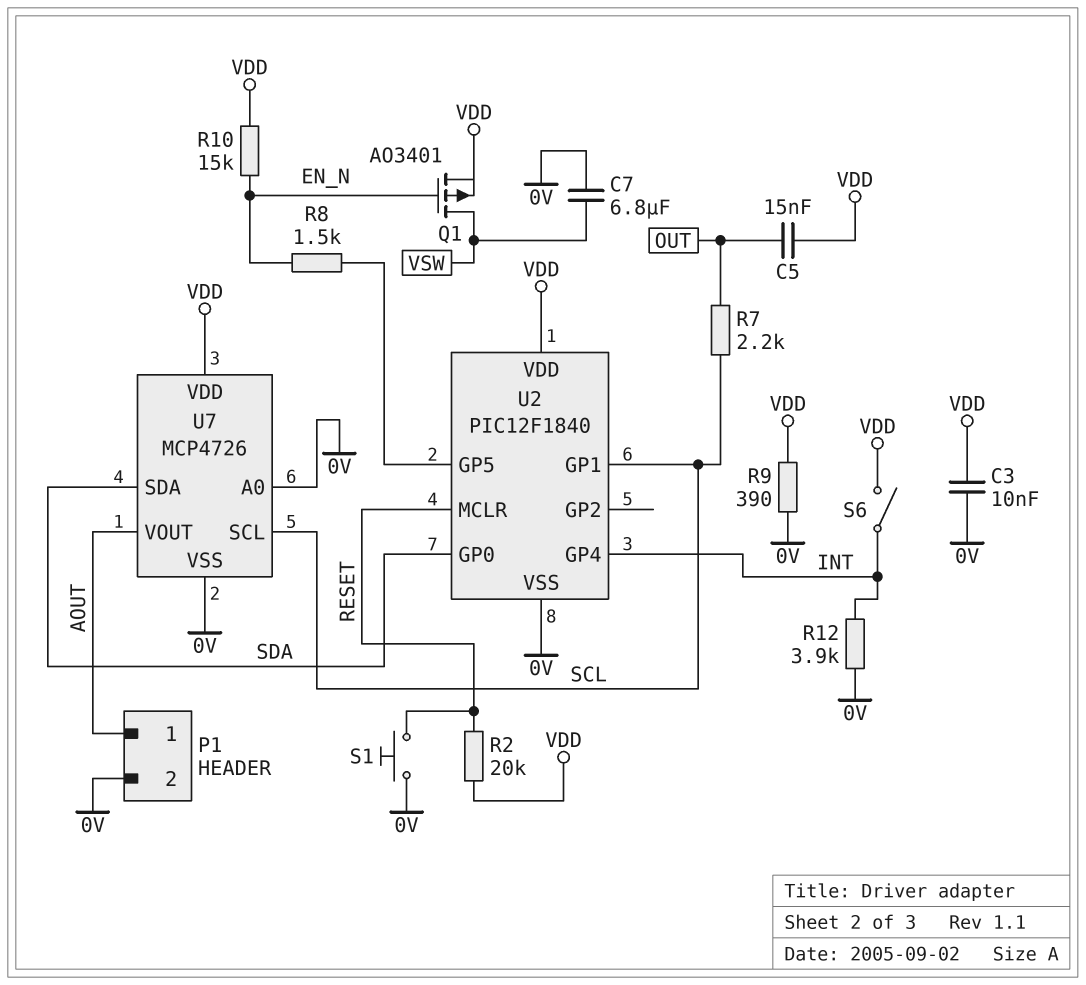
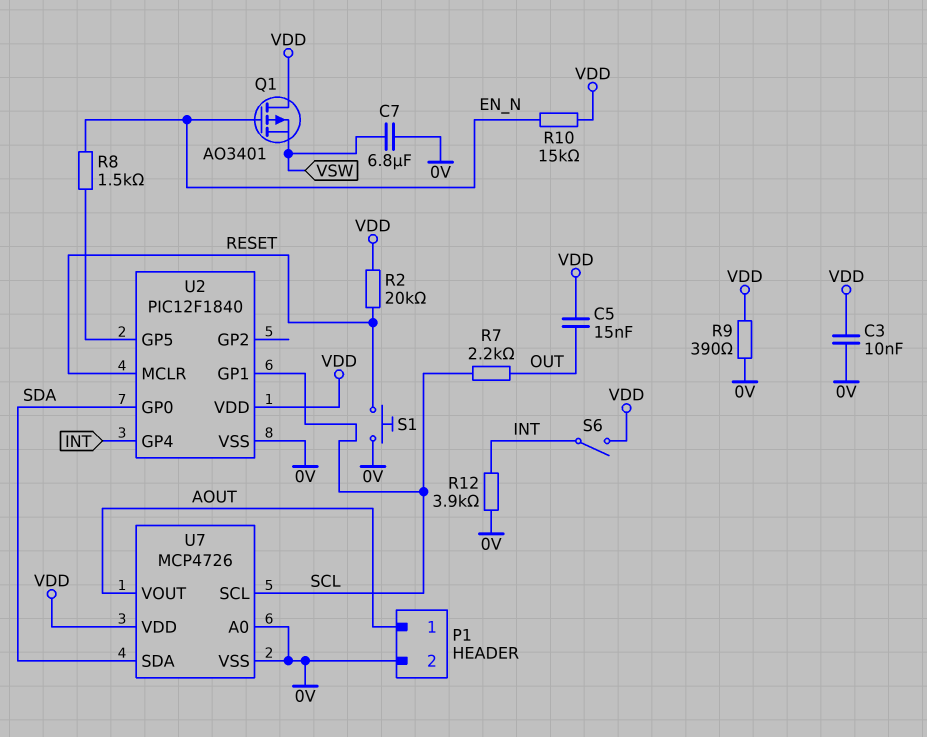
Q1: PMOS AO3401 (G EN_N, D VSW, S VDD) -> PMOS AO3401 (G EN_N, D VDD, S VSW)

